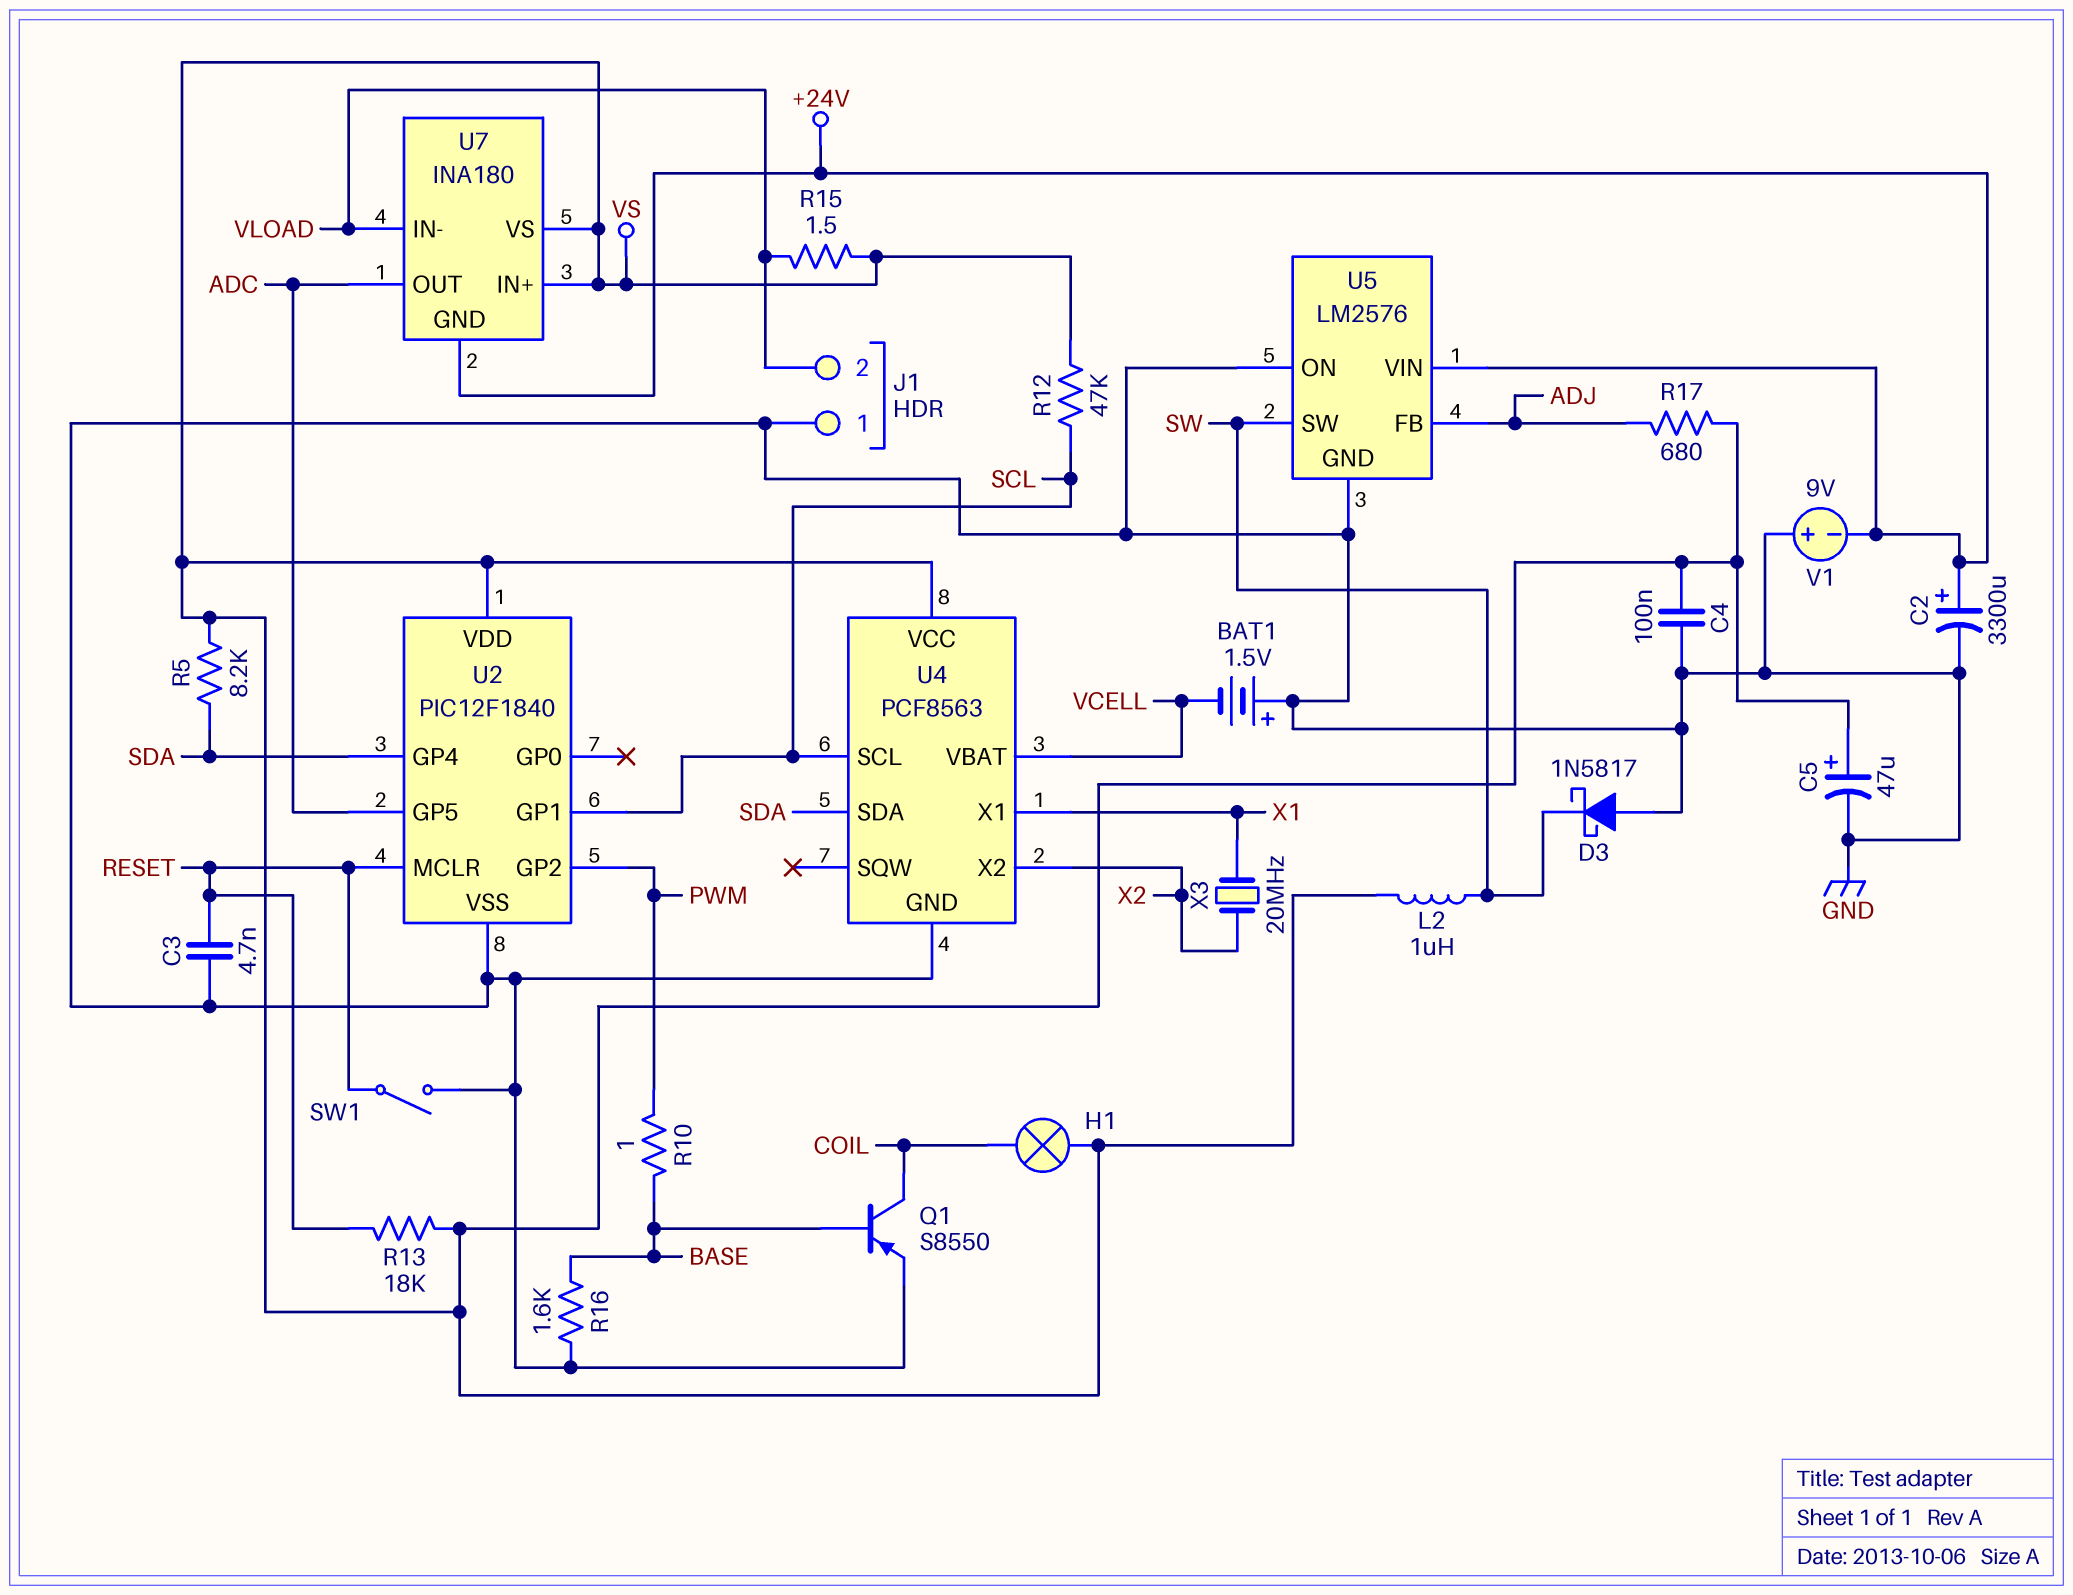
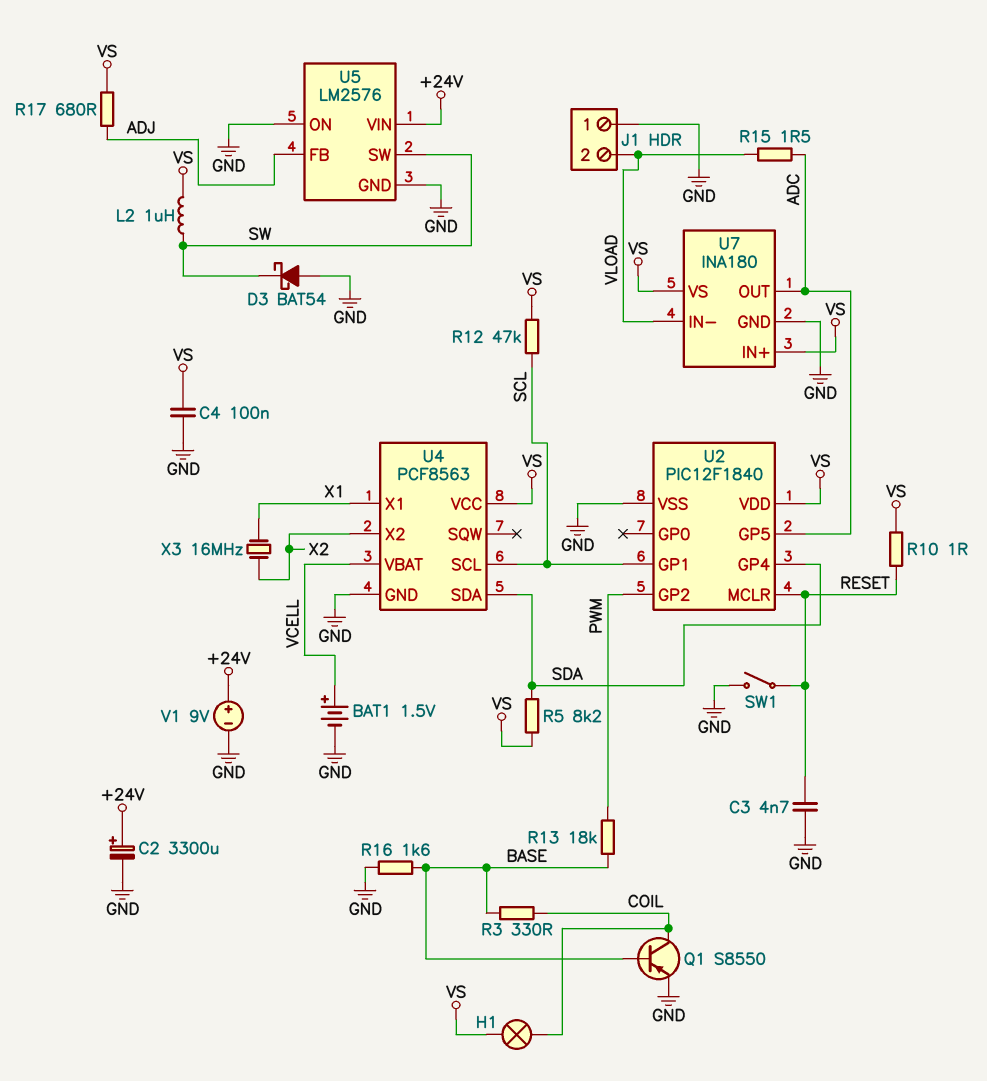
BAT1: 1.5V (plus GND, minus VCELL) -> 1.5V (plus VCELL, minus GND)
C5: 47uF (plus VS, minus GND) -> none
D3: schottky 1N5817 (A GND, K SW) -> schottky BAT54 (A GND, K SW)
R3: none -> 330 (BASE, COIL)
R10: 1 (BASE, PWM) -> 1 (RESET, VS)
R13: 18k (RESET, VS) -> 18k (BASE, PWM)
R15: 1.5 (VLOAD, VS) -> 1.5 (ADC, VLOAD)
U7 pin GND: +24V -> GND
V1: 9V (plus GND, minus +24V) -> 9V (plus +24V, minus GND)
X3: 20MHz (X1, X2) -> 16MHz (X1, X2)

